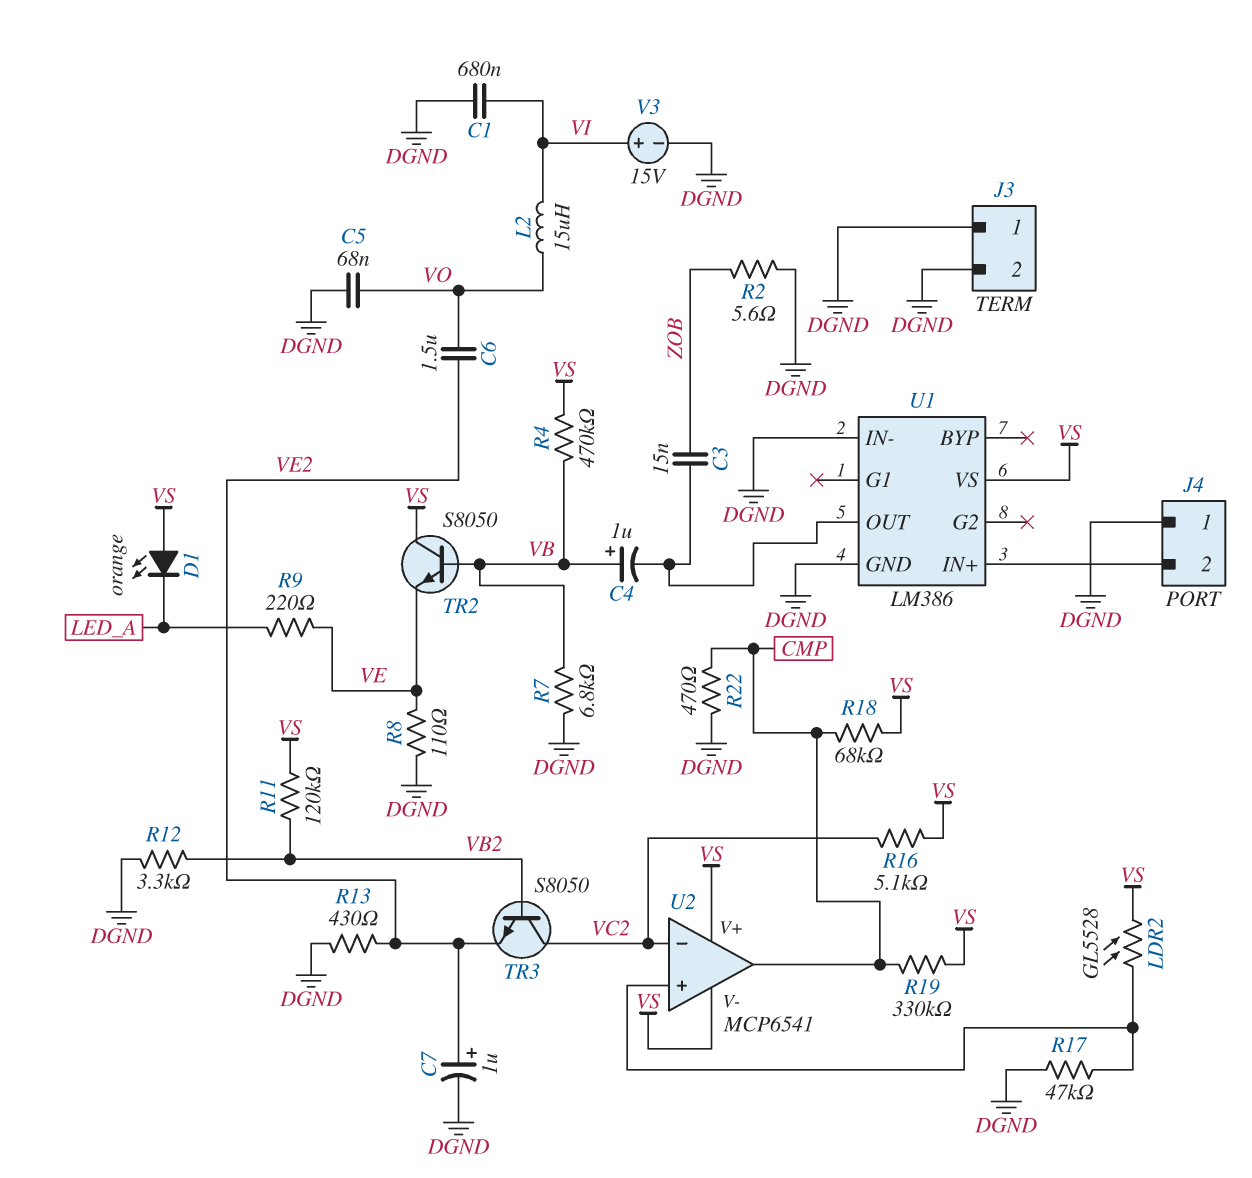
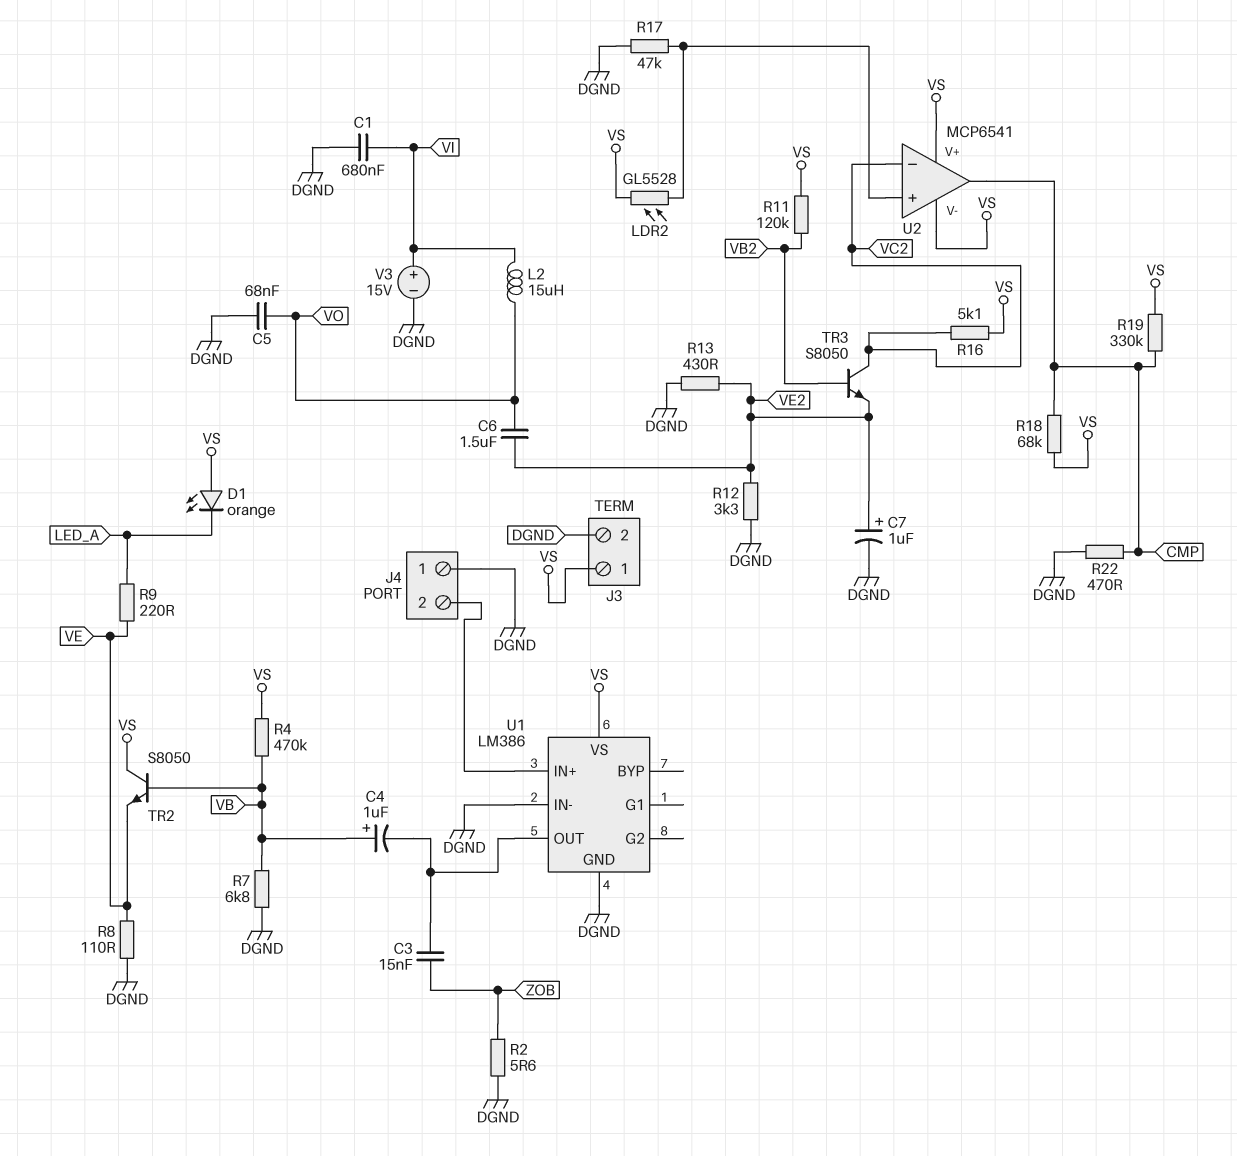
J3 pin 1: DGND -> VS
R12: 3.3k (DGND, VB2) -> 3.3k (DGND, VE2)

